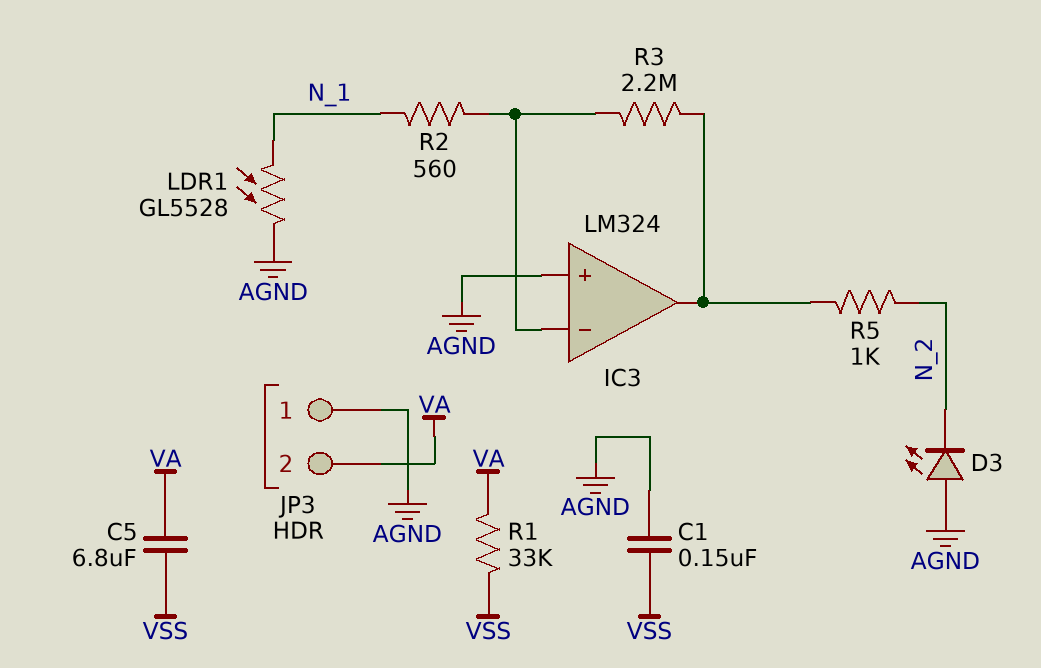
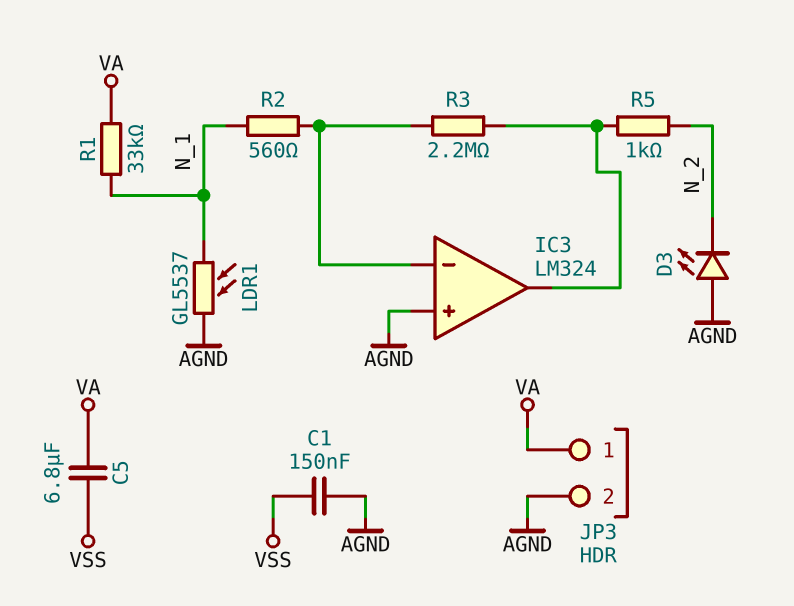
JP3 pin 1: AGND -> VA
JP3 pin 2: VA -> AGND
LDR1: GL5528 (AGND, N_1) -> GL5537 (AGND, N_1)
R1: 33k (VA, VSS) -> 33k (N_1, VA)

